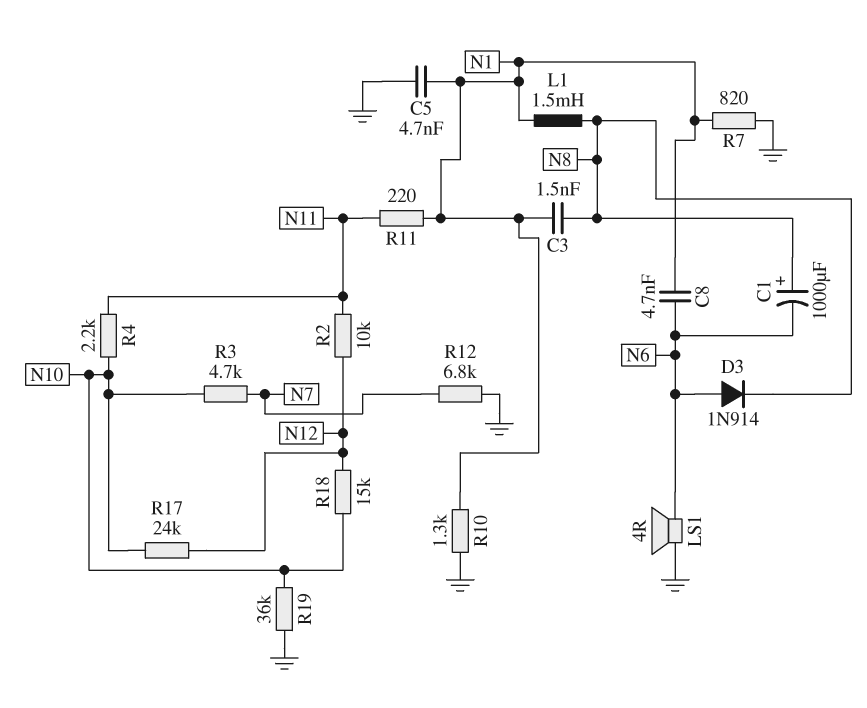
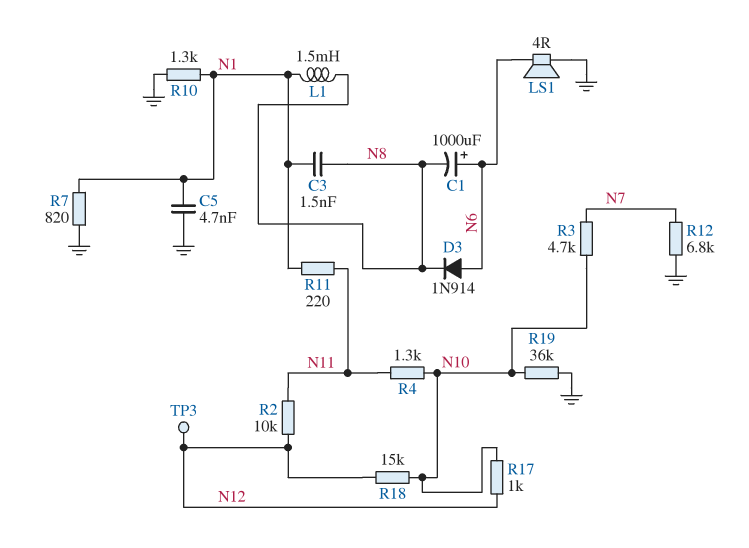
C1: 1000uF (plus N8, minus N6) -> 1000uF (plus N6, minus N8)
C8: 4.7nF (N1, N6) -> none
R4: 2.2k (N10, N11) -> 1.3k (N10, N11)
R17: 24k (N10, N12) -> 1k (N10, N12)
TP3: none -> test point (N12)

